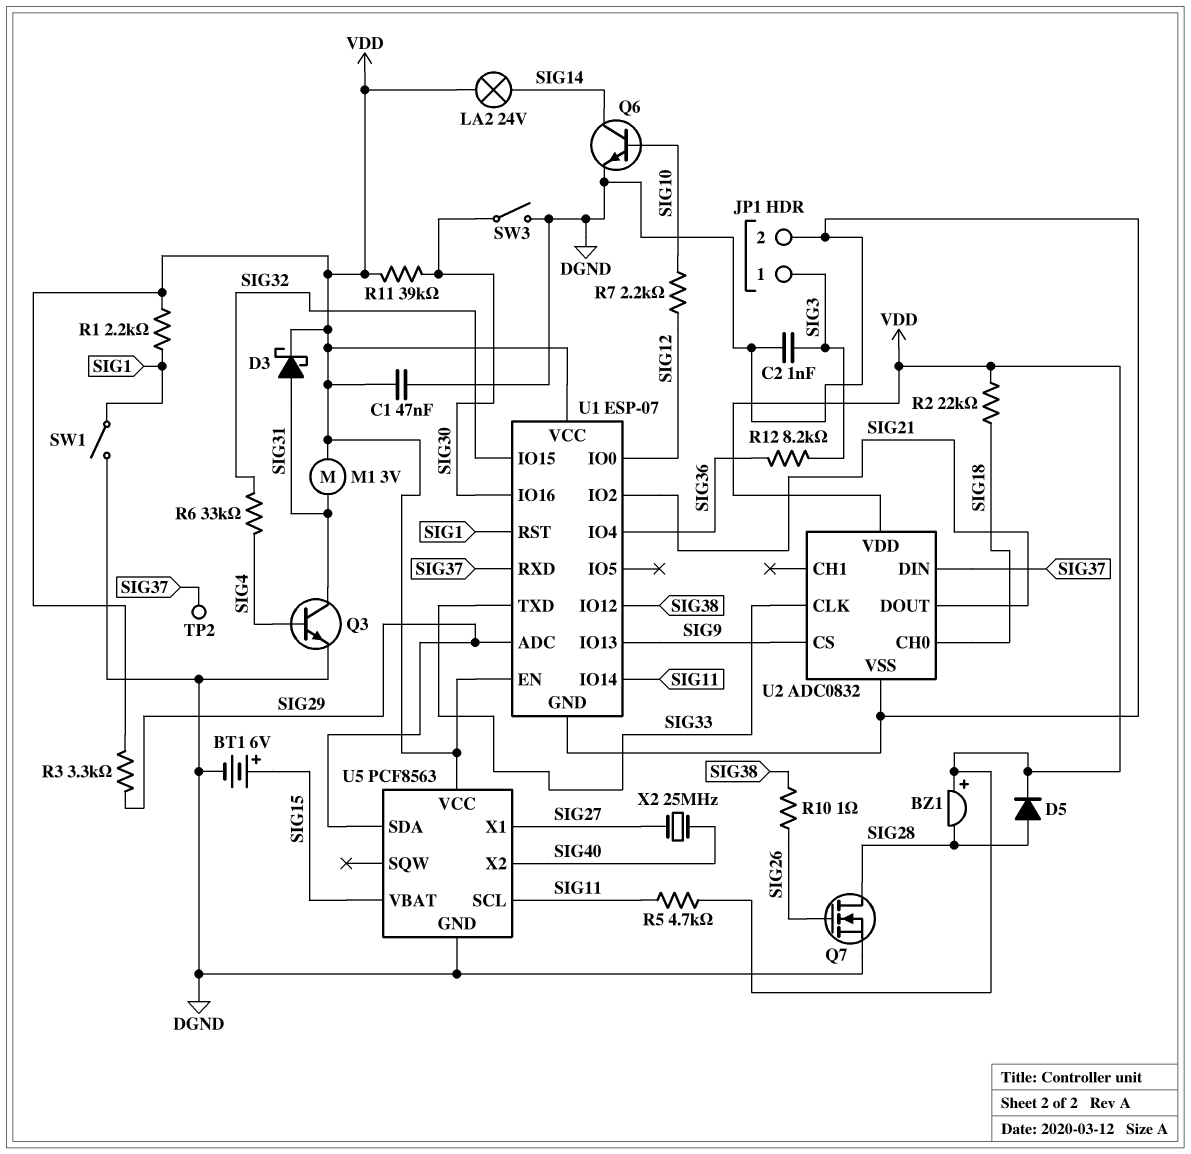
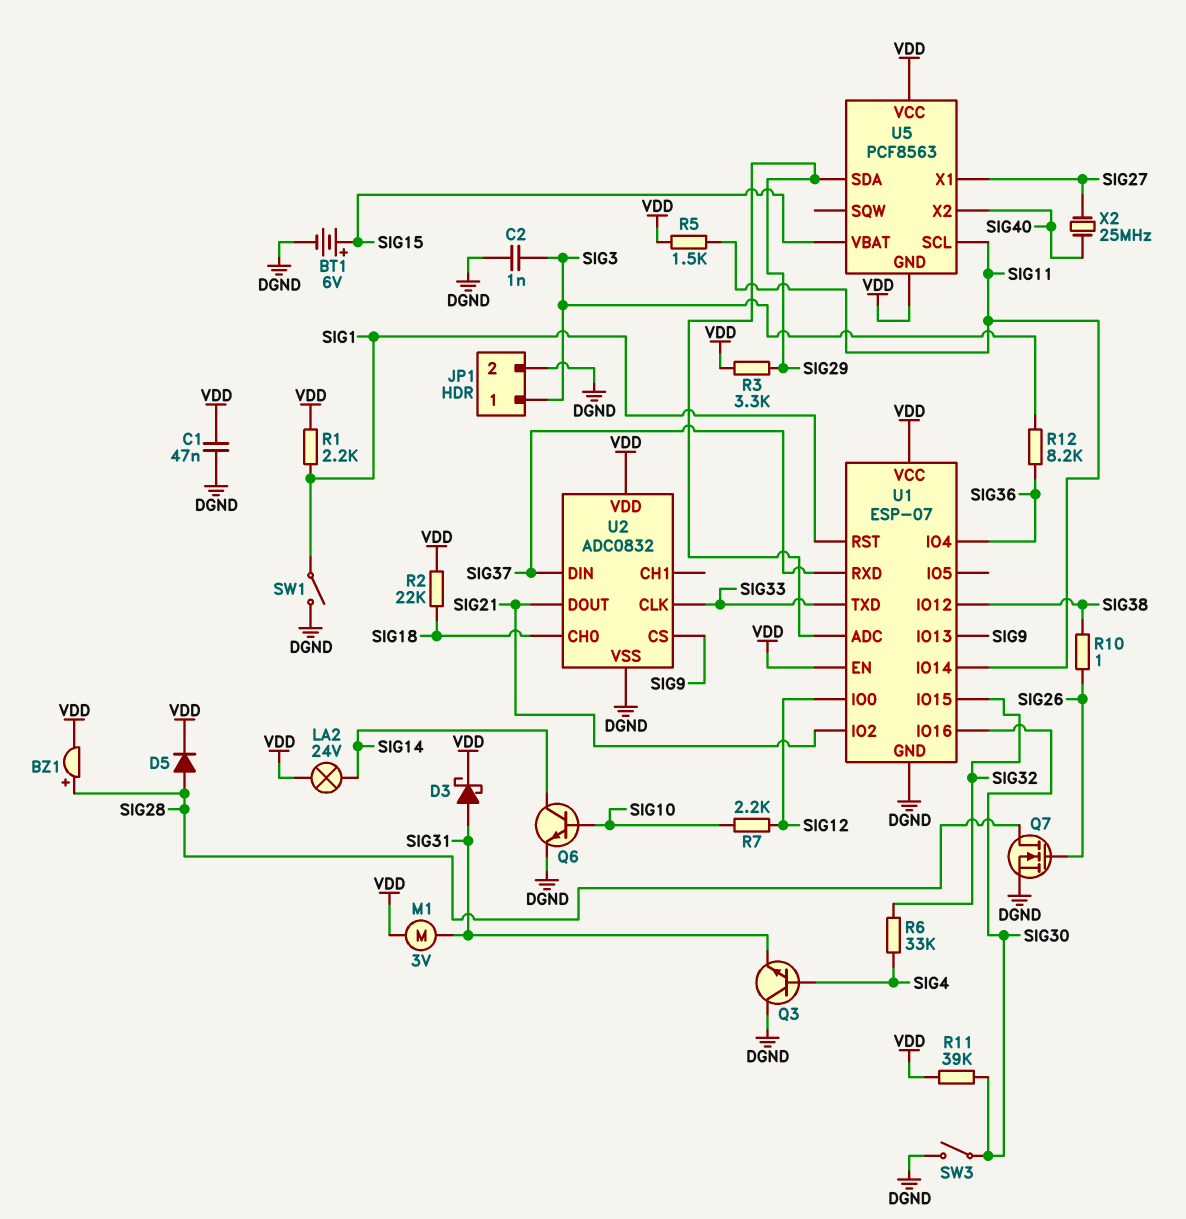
BZ1: buzzer (plus VDD, minus SIG28) -> buzzer (plus SIG28, minus VDD)
Q3: NPN (B SIG4, C SIG31, E DGND) -> NPN (B SIG4, C DGND, E SIG31)
R5: 4.7k (SIG11, VDD) -> 1.5k (SIG11, VDD)
TP2: test point (SIG37) -> none
U5 pin GND: DGND -> VDD

